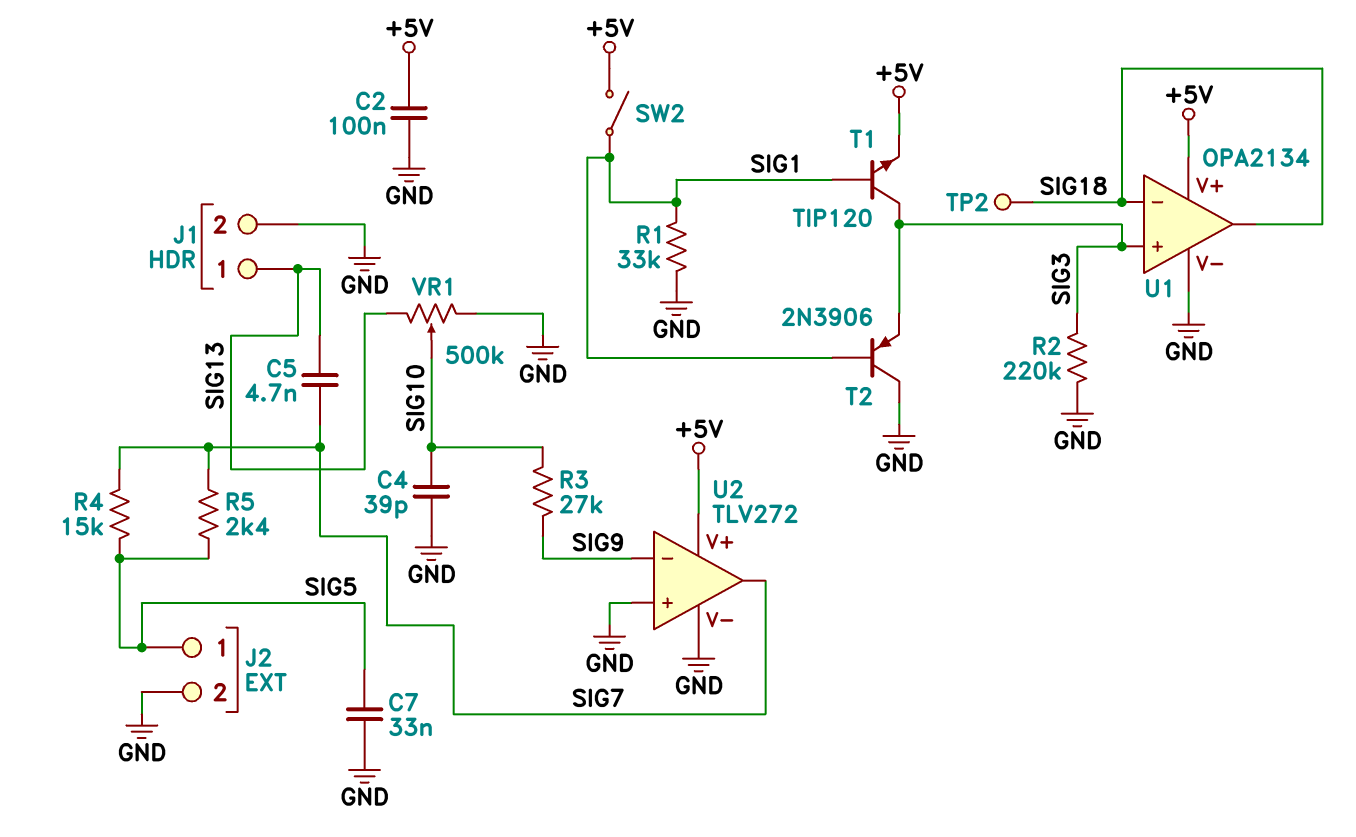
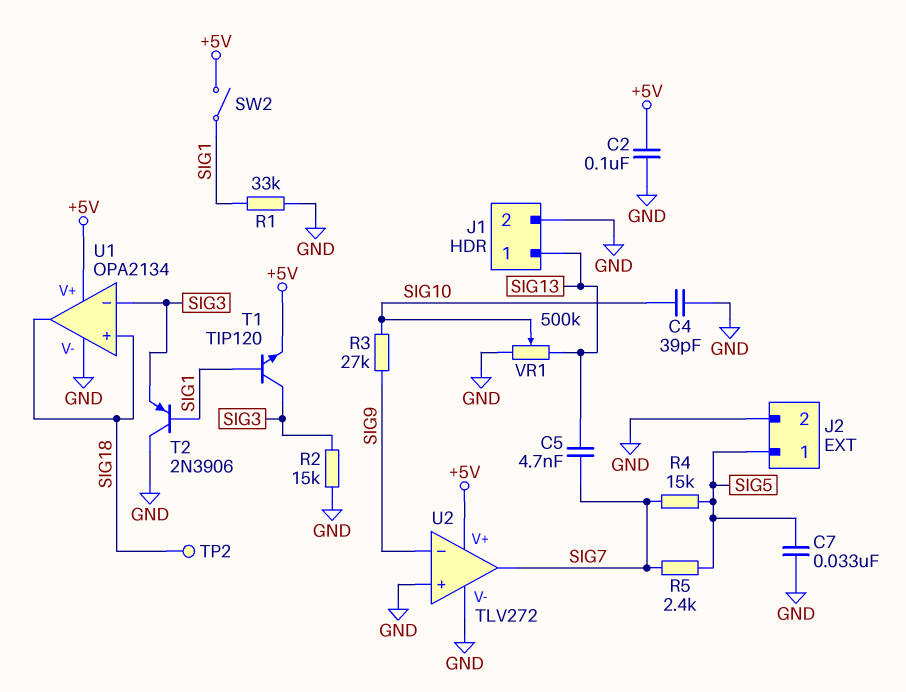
R2: 220k (GND, SIG3) -> 15k (GND, SIG3)
U1 pin in+: SIG3 -> SIG18
U1 pin in-: SIG18 -> SIG3

